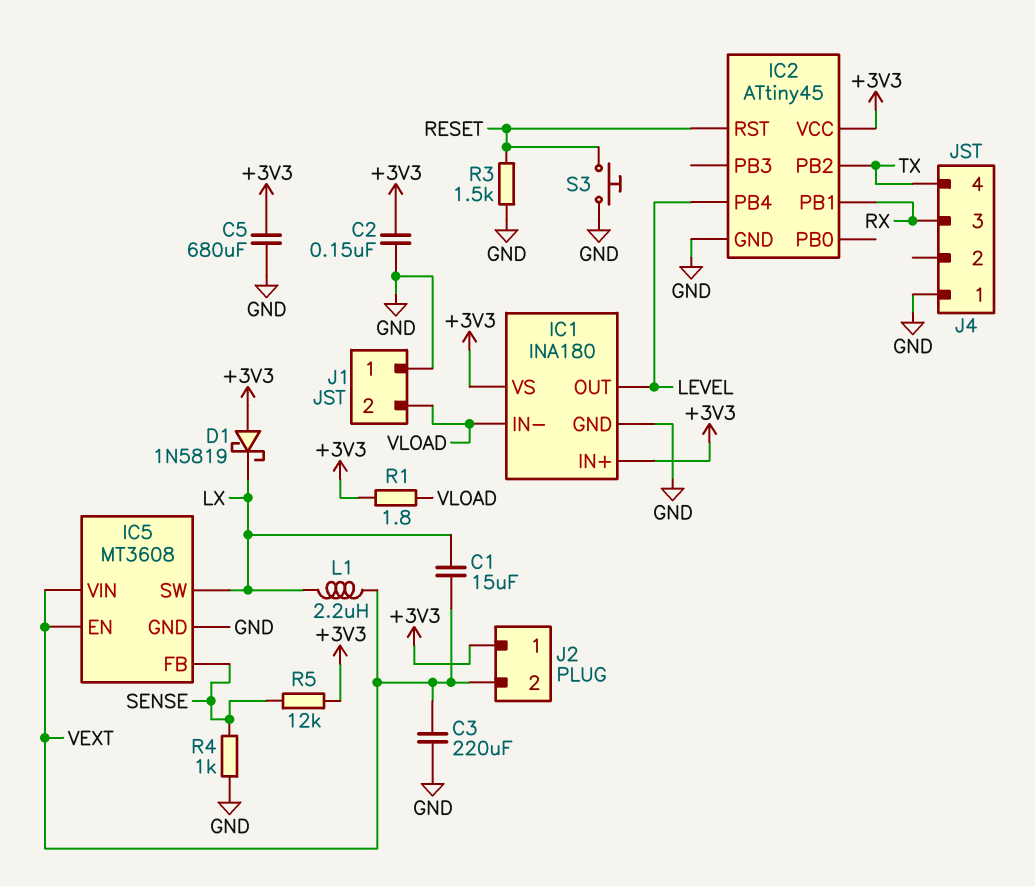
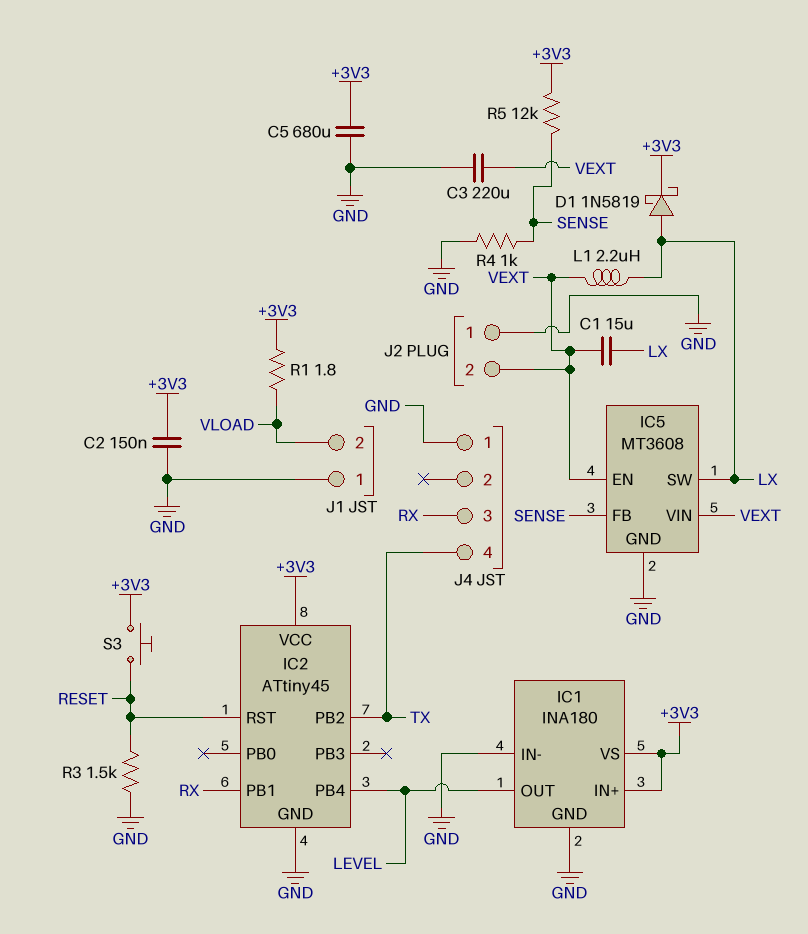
D1: schottky 1N5819 (A +3V3, K LX) -> schottky 1N5819 (A LX, K +3V3)
IC1 pin IN-: VLOAD -> GND
J2 pin 1: +3V3 -> GND
S3: button (GND, RESET) -> button (+3V3, RESET)

